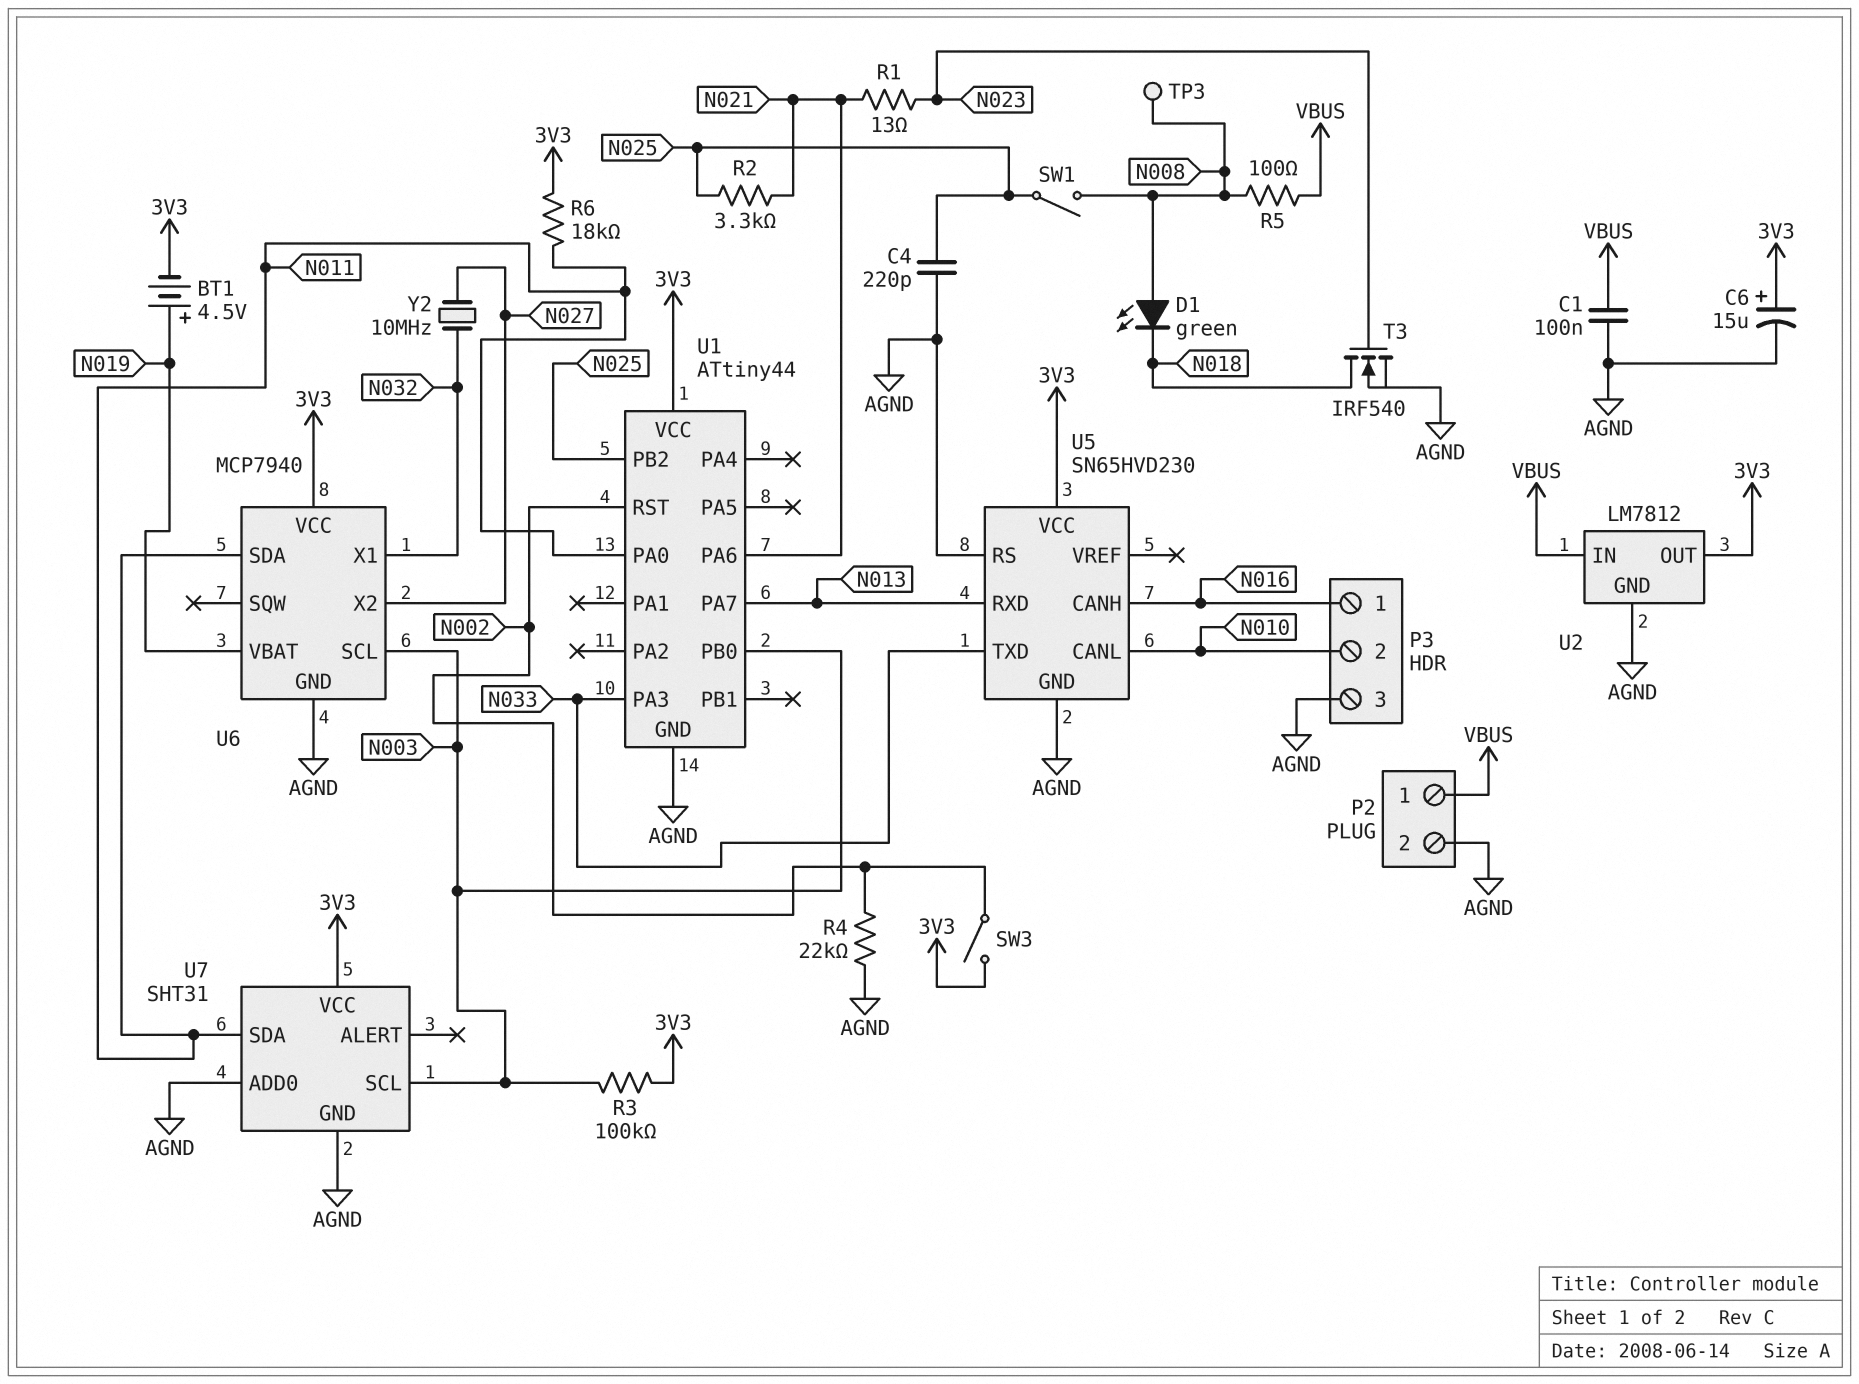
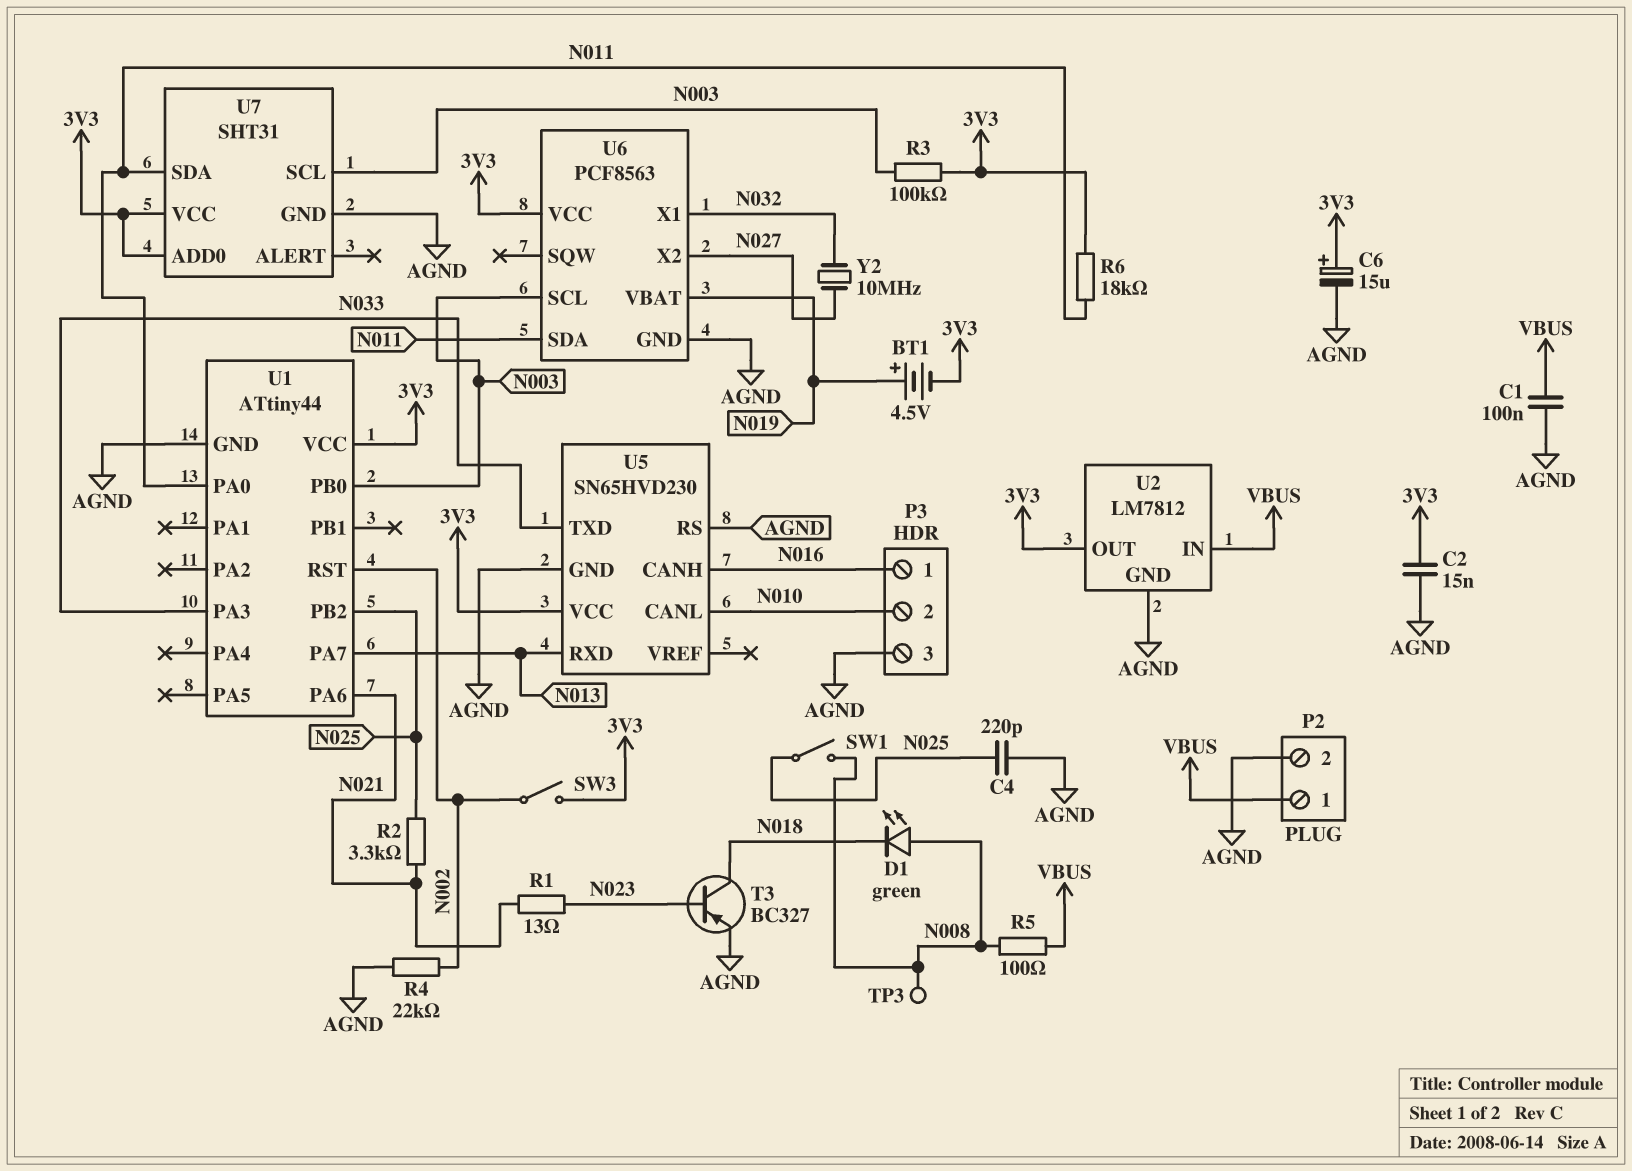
C2: none -> 15nF (3V3, AGND)
T3: NMOS IRF540 (G N023, D N018, S AGND) -> PNP BC327 (B N023, C N018, E AGND)
U6: MCP7940 -> PCF8563
U7 pin ADD0: AGND -> 3V3

